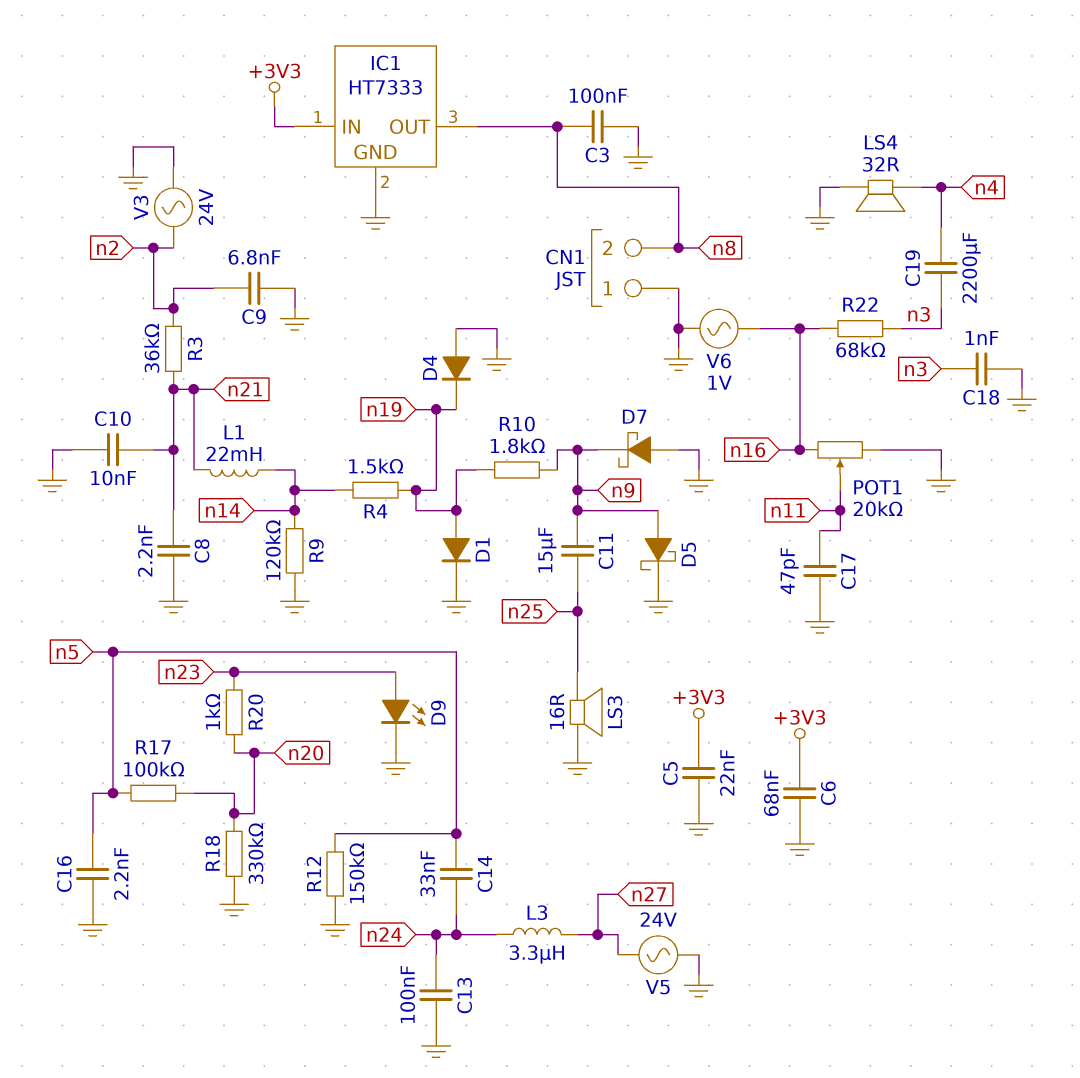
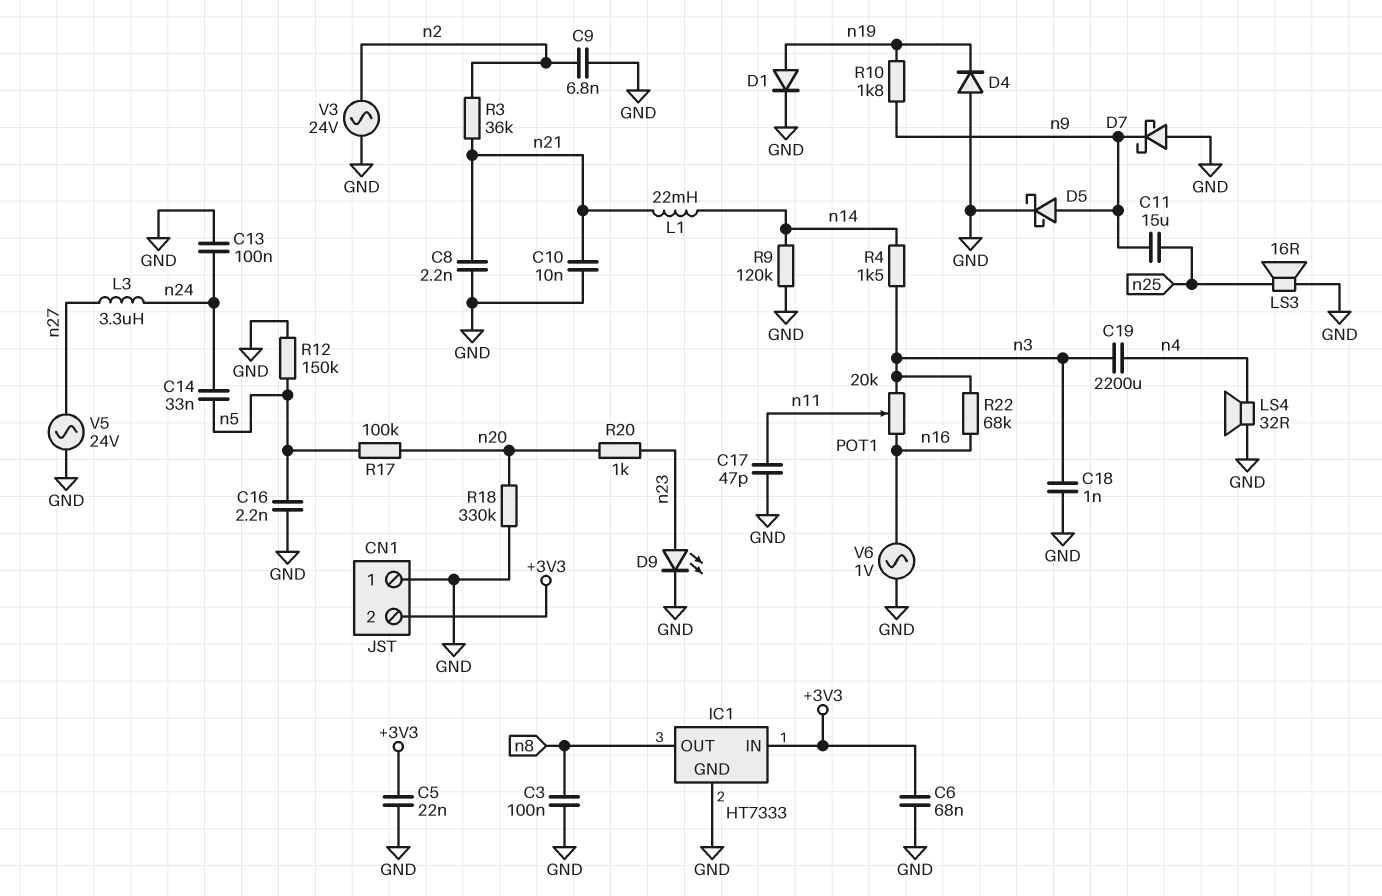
CN1 pin 2: n8 -> +3V3
POT1: 20k (GND, n16, wiper n11) -> 20k (n3, n16, wiper n11)
R4: 1.5k (n14, n19) -> 1.5k (n3, n14)

